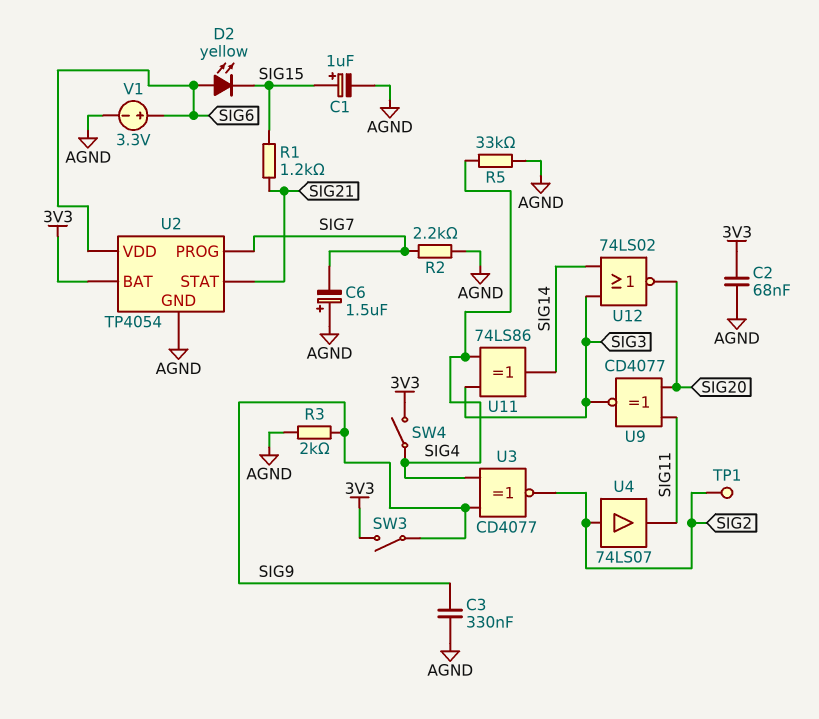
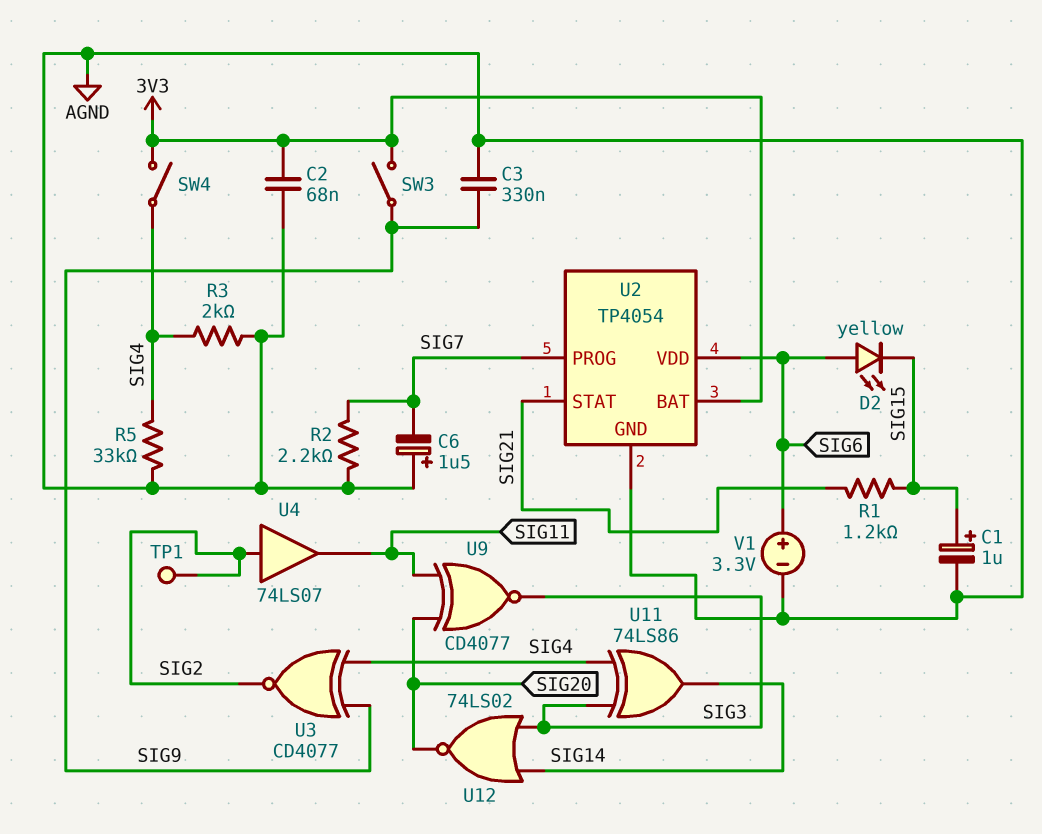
R3: 2k (AGND, SIG9) -> 2k (AGND, SIG4)

